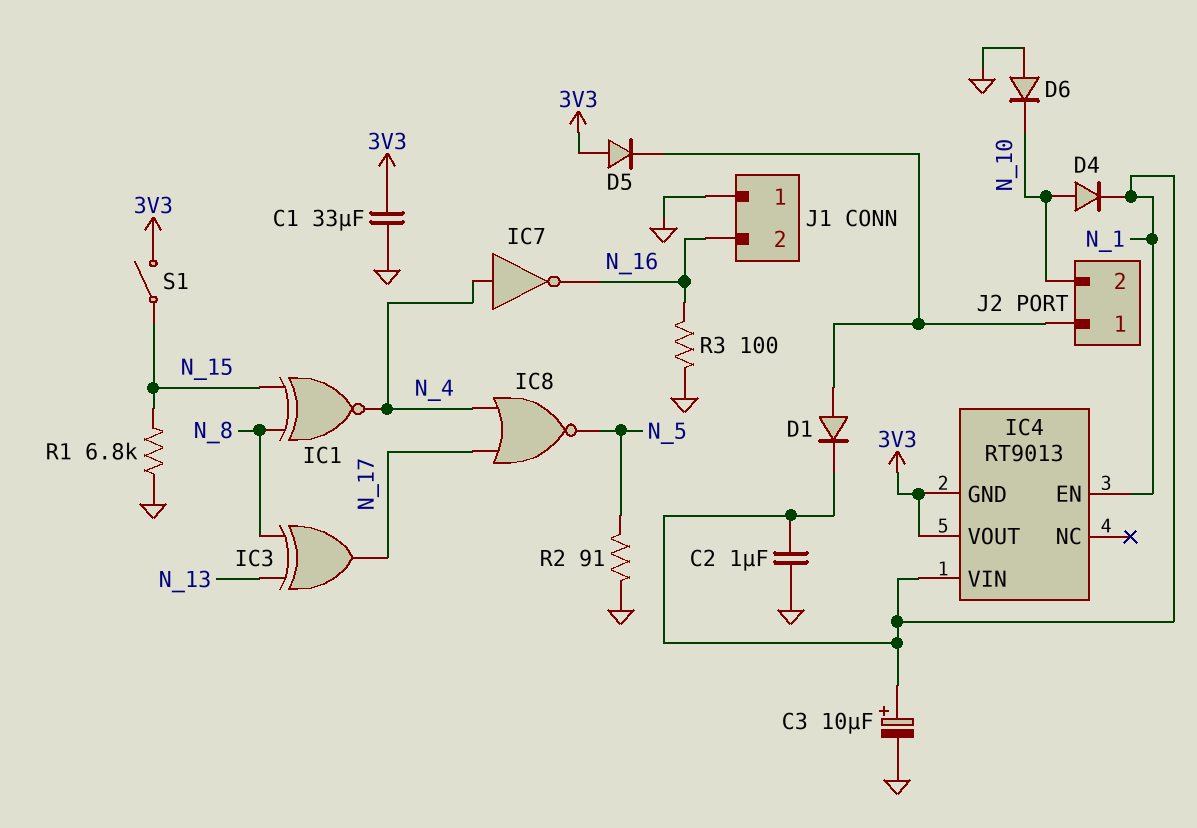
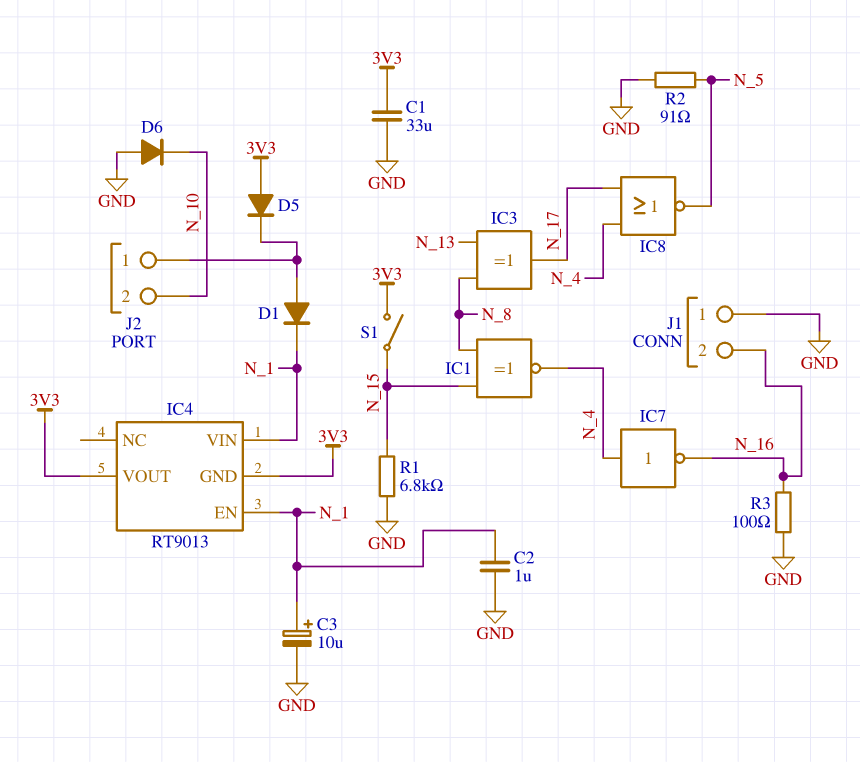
D4: diode (A N_10, K N_1) -> none

